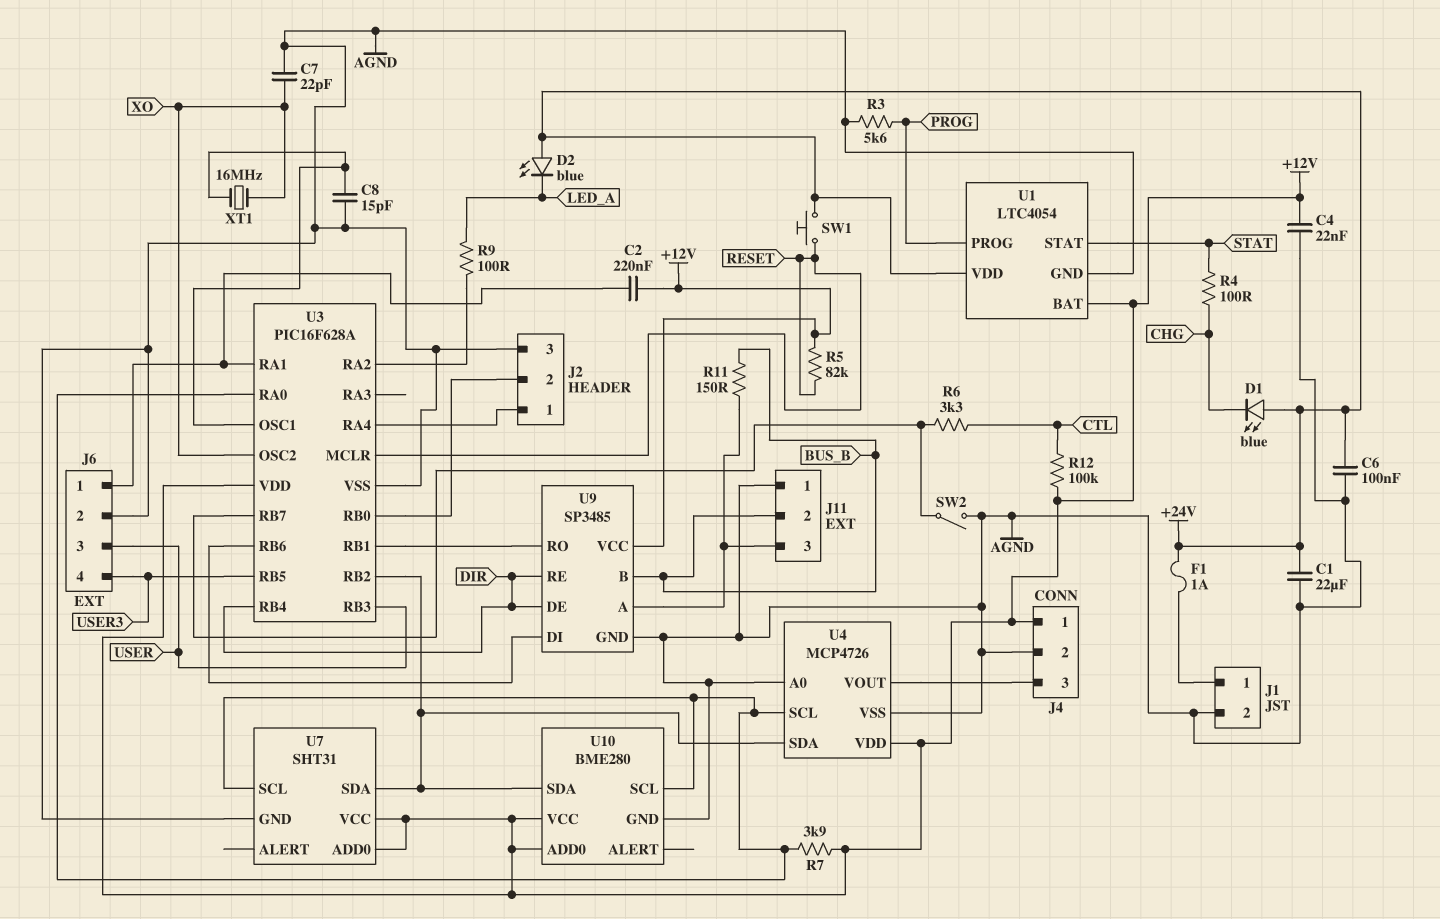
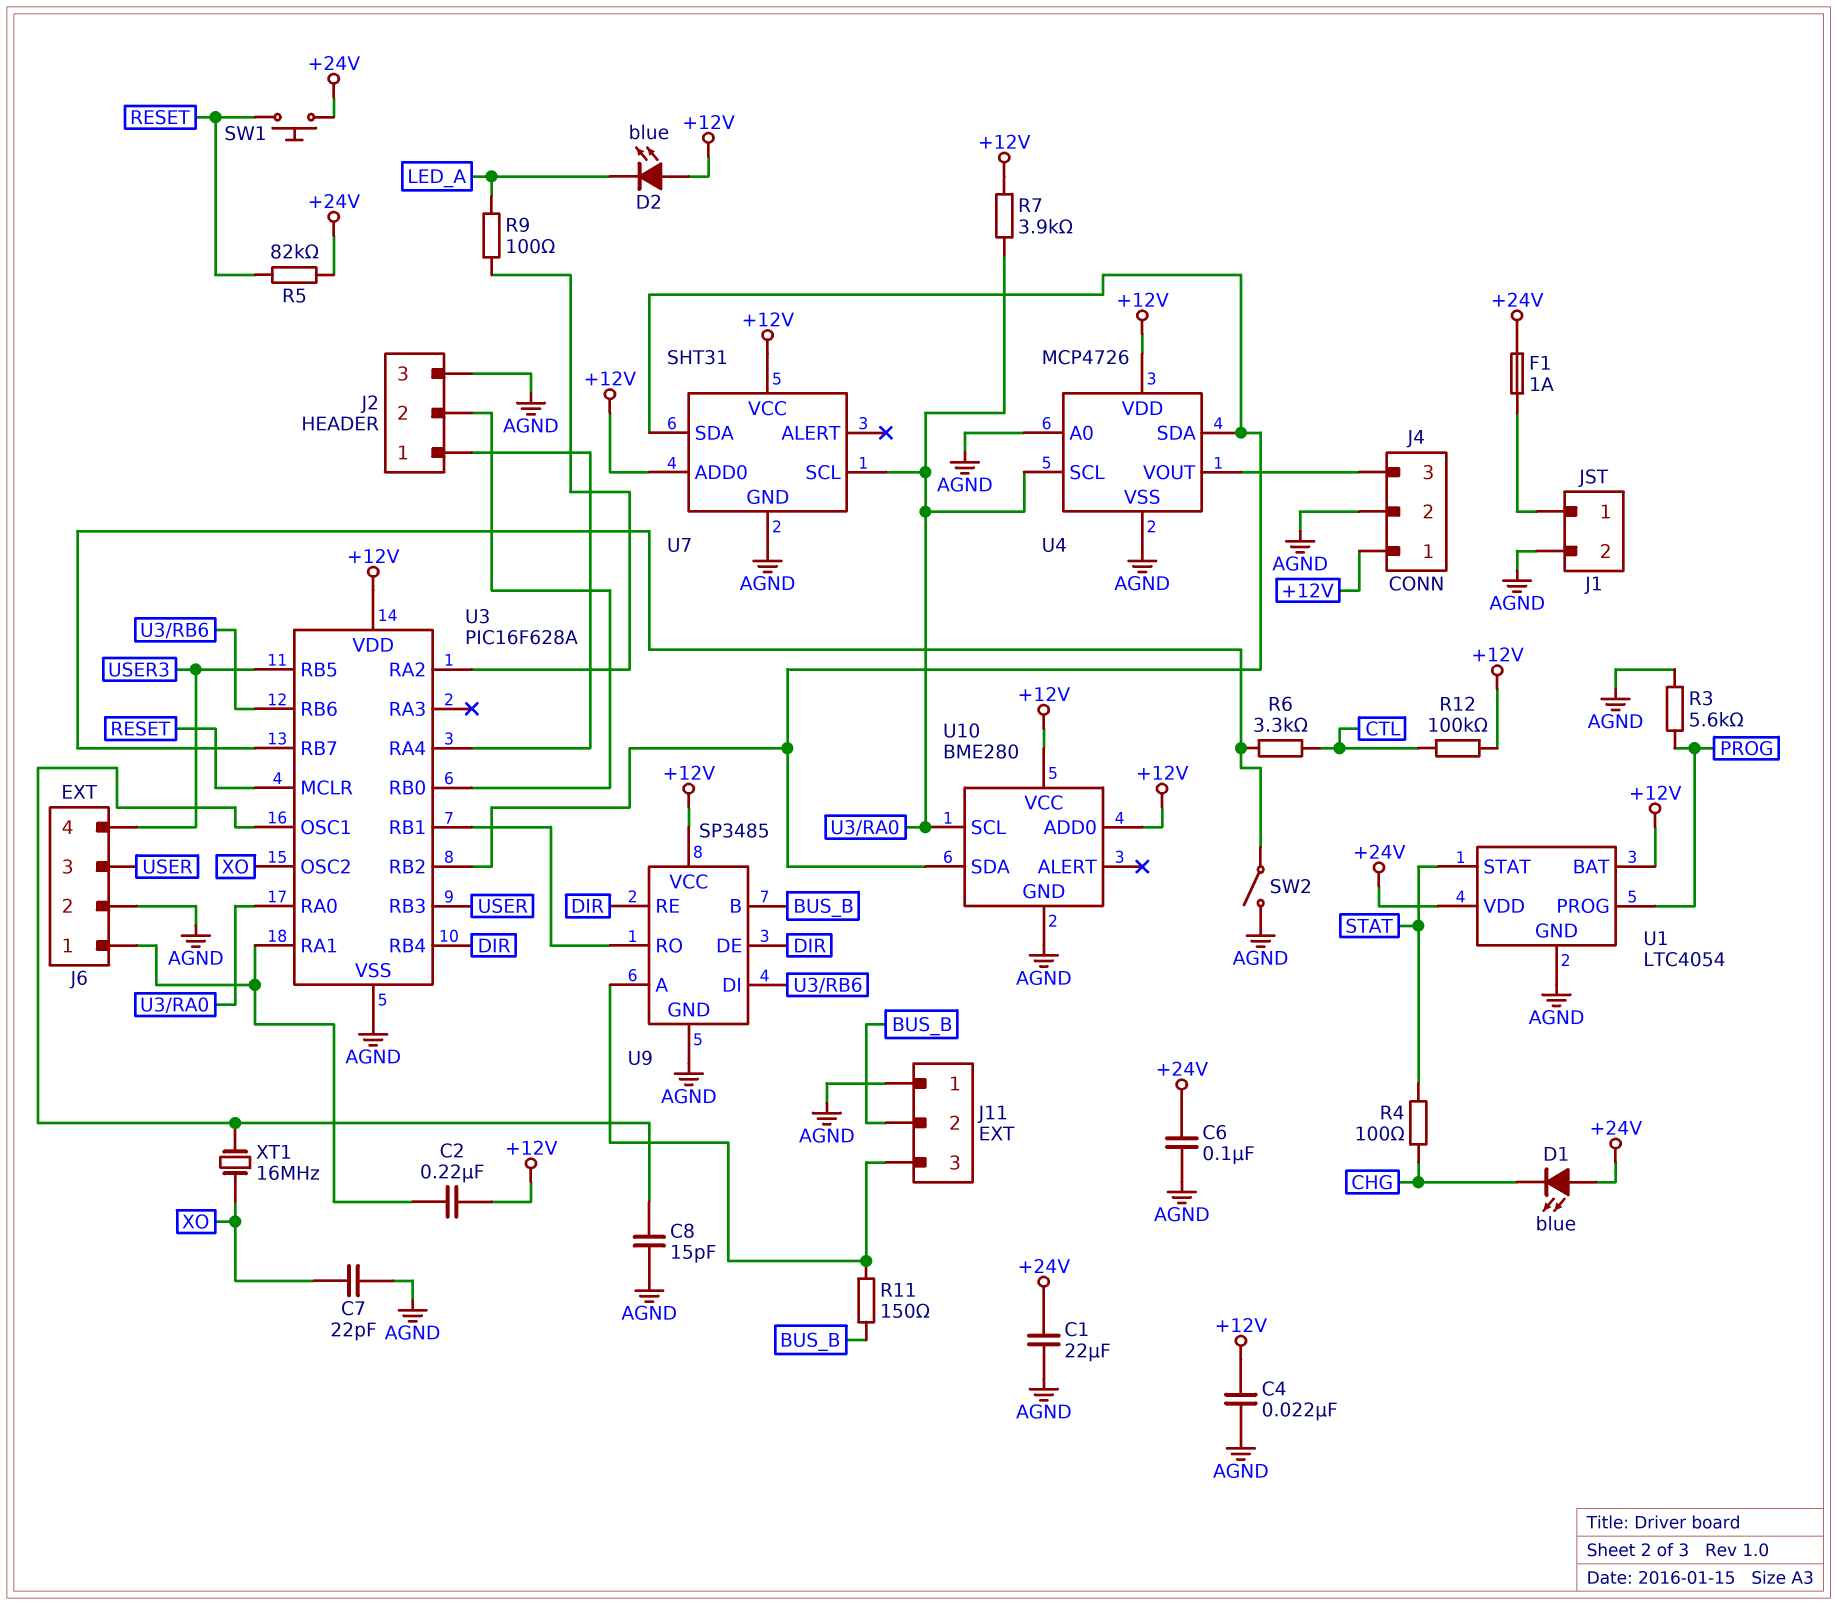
D2: LED blue (A +24V, K LED_A) -> LED blue (A +12V, K LED_A)
R5: 82k (+12V, RESET) -> 82k (+24V, RESET)

